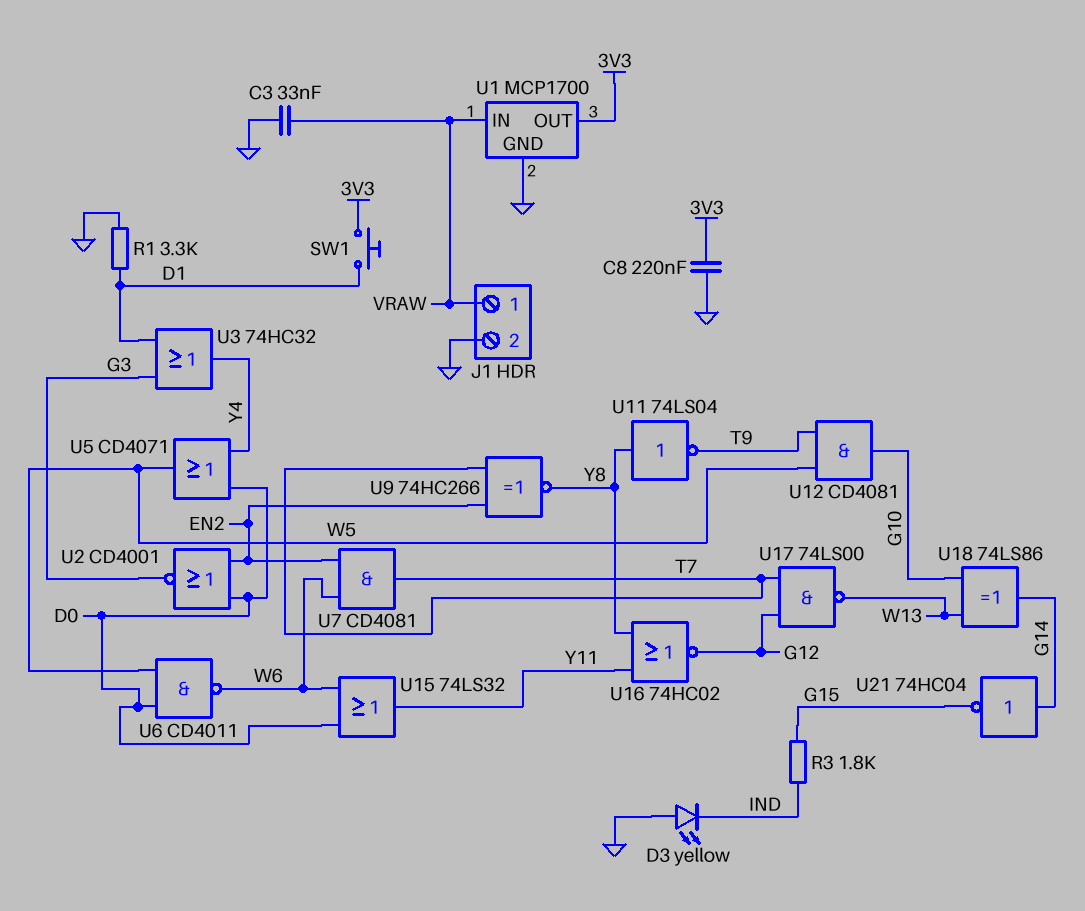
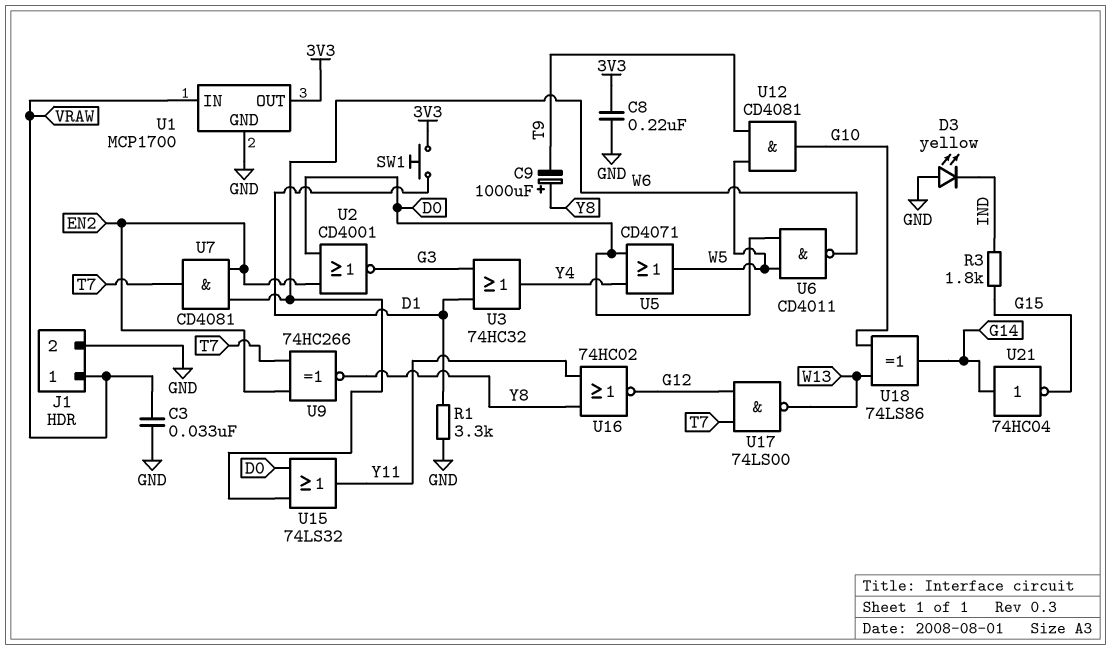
C9: none -> 1000uF (plus Y8, minus T9)
U11: NOT 74LS04 (in Y8, out T9) -> none

